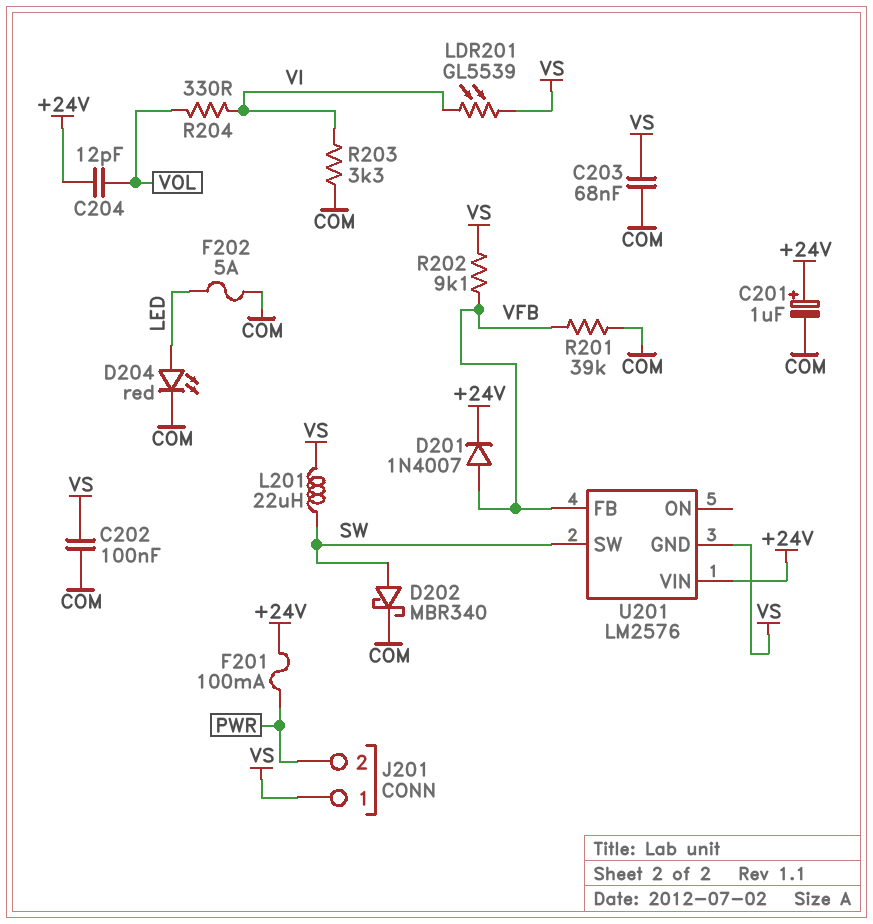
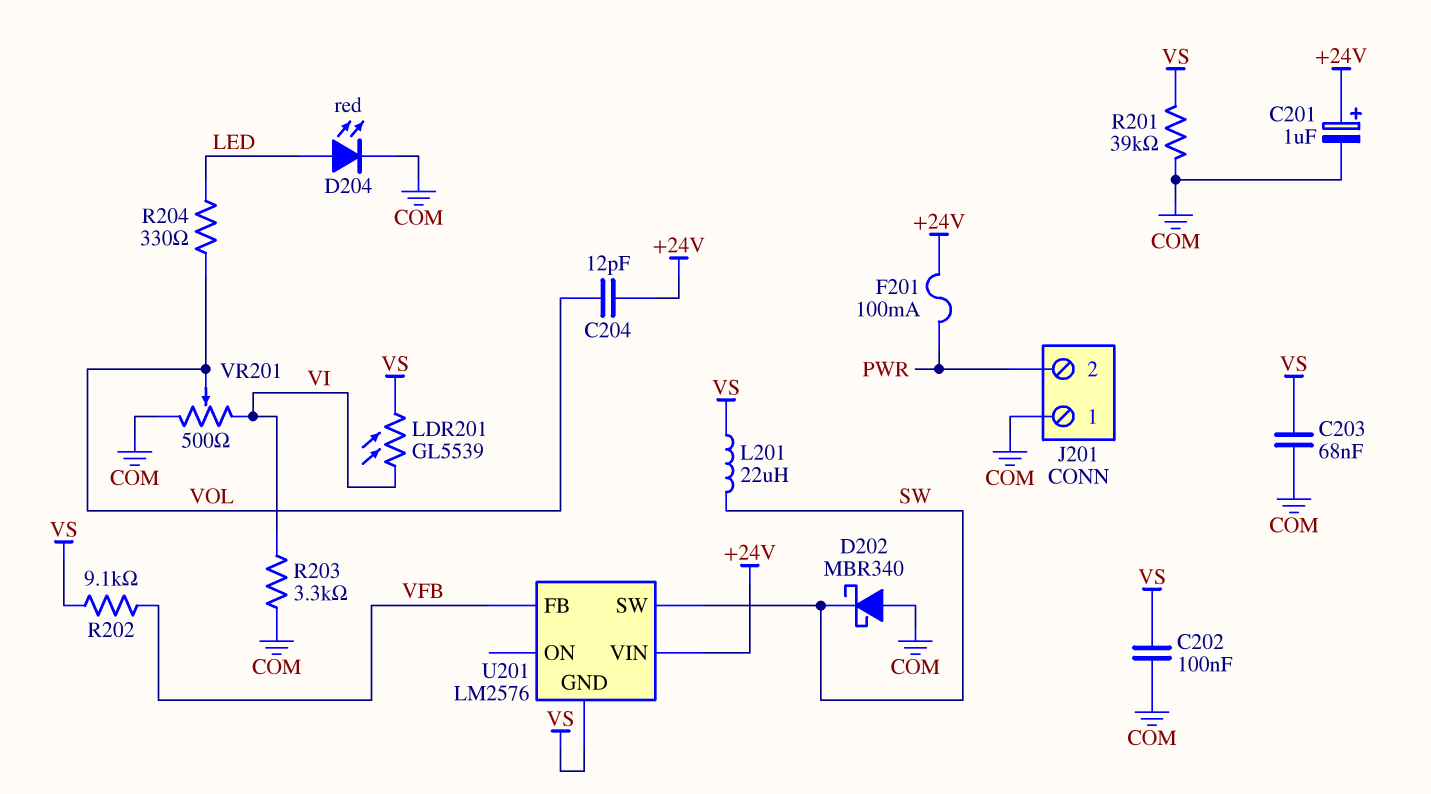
D201: diode 1N4007 (A VFB, K +24V) -> none
D202: schottky MBR340 (A SW, K COM) -> schottky MBR340 (A COM, K SW)
F202: 5A (COM, LED) -> none
J201 pin 1: VS -> COM
R201: 39k (COM, VFB) -> 39k (COM, VS)
R204: 330 (VI, VOL) -> 330 (LED, VOL)
VR201: none -> 500 (COM, VI, wiper VOL)

